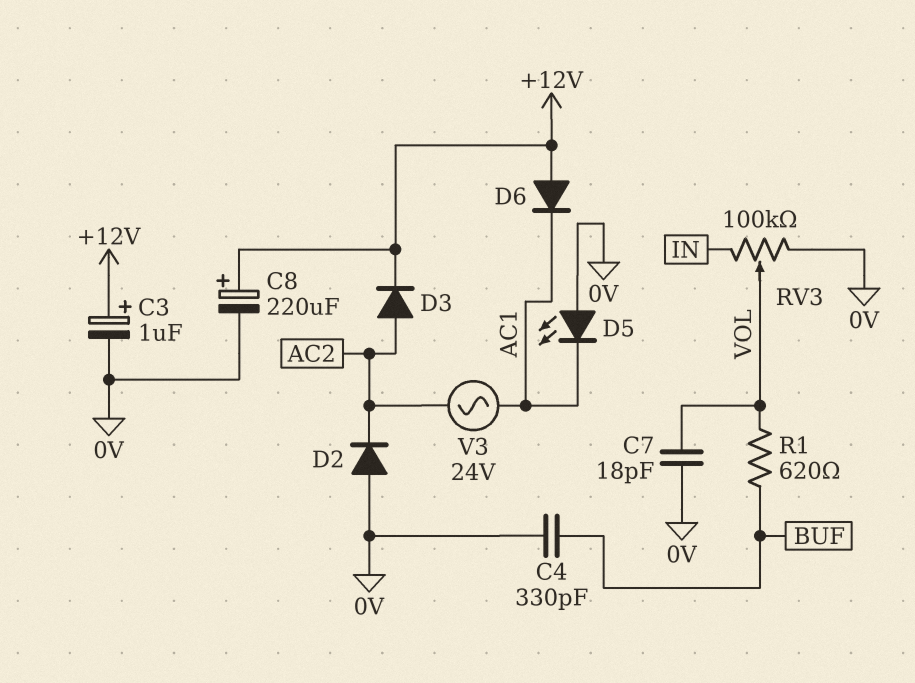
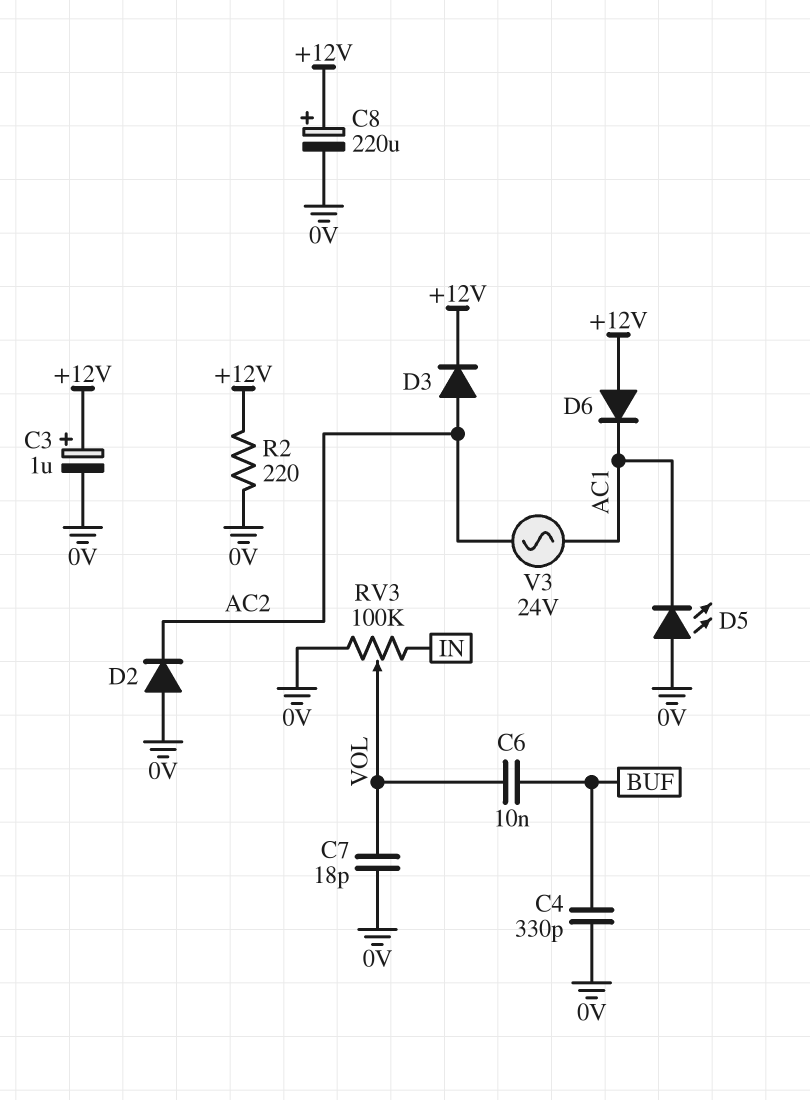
C6: none -> 10nF (BUF, VOL)
R1: 620 (BUF, VOL) -> none
R2: none -> 220 (+12V, 0V)

